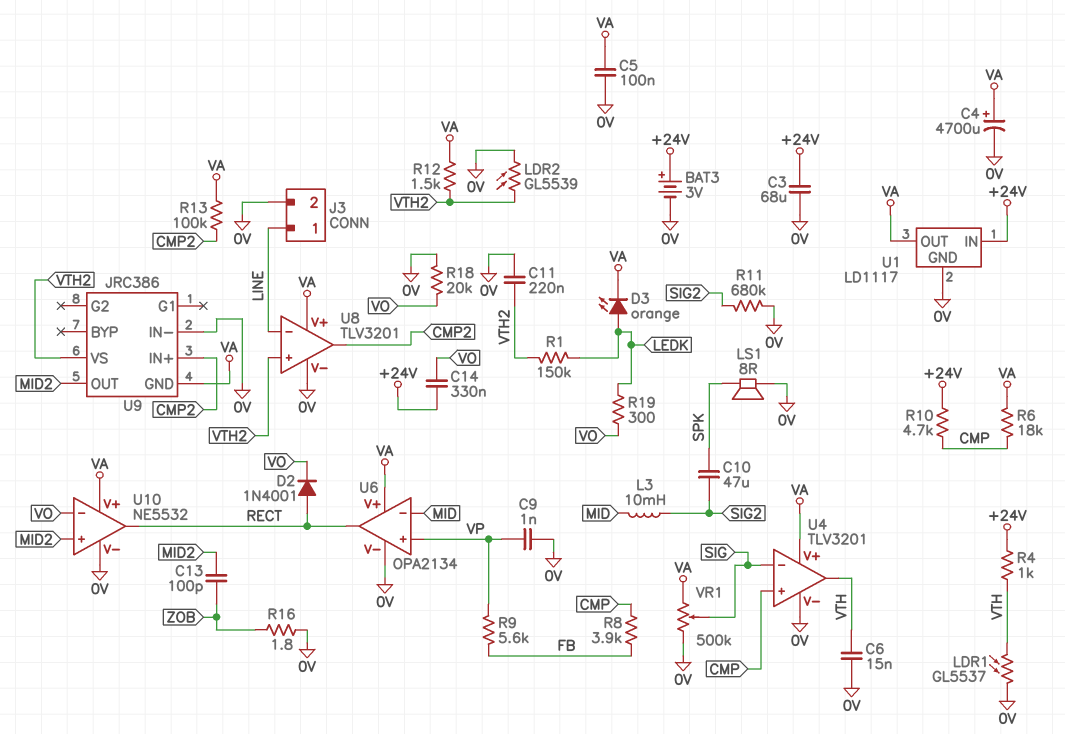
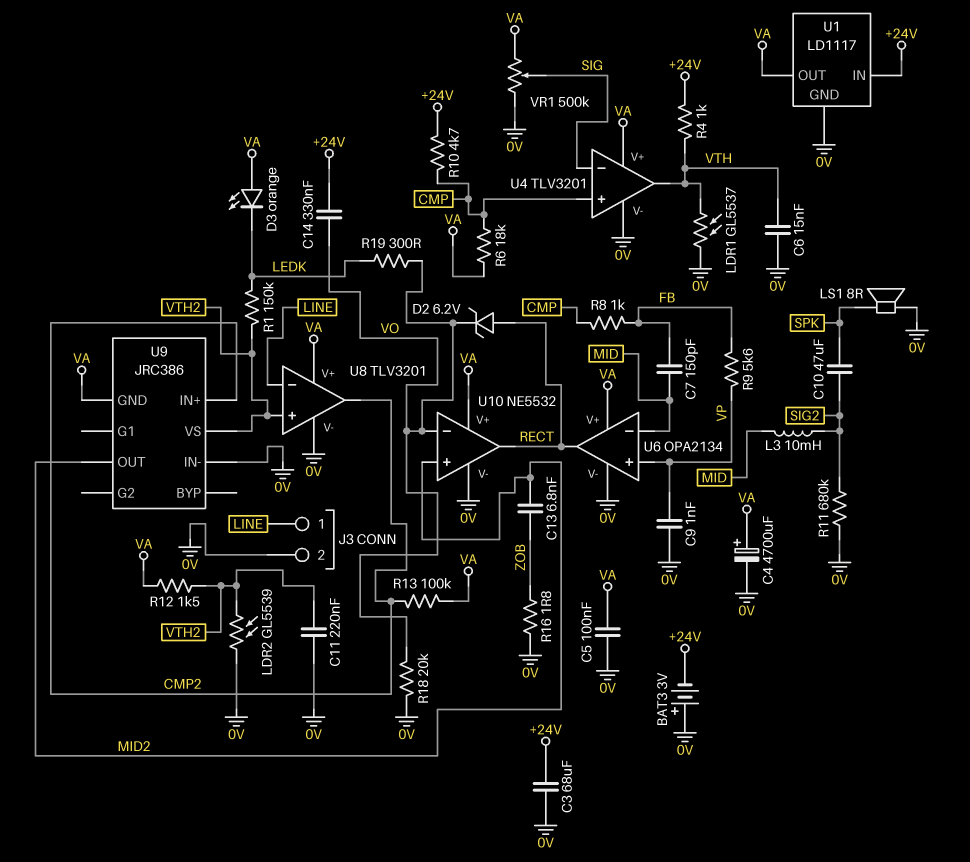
BAT3: 3V (plus +24V, minus 0V) -> 3V (plus 0V, minus +24V)
C7: none -> 150pF (FB, MID)
C13: 100pF (MID2, ZOB) -> 6.8nF (MID2, ZOB)
D2: diode 1N4001 (A RECT, K VO) -> zener 6.2V (A RECT, K VO)
D3: LED orange (A LEDK, K VA) -> LED orange (A VA, K LEDK)
R8: 3.9k (CMP, FB) -> 1k (CMP, FB)

